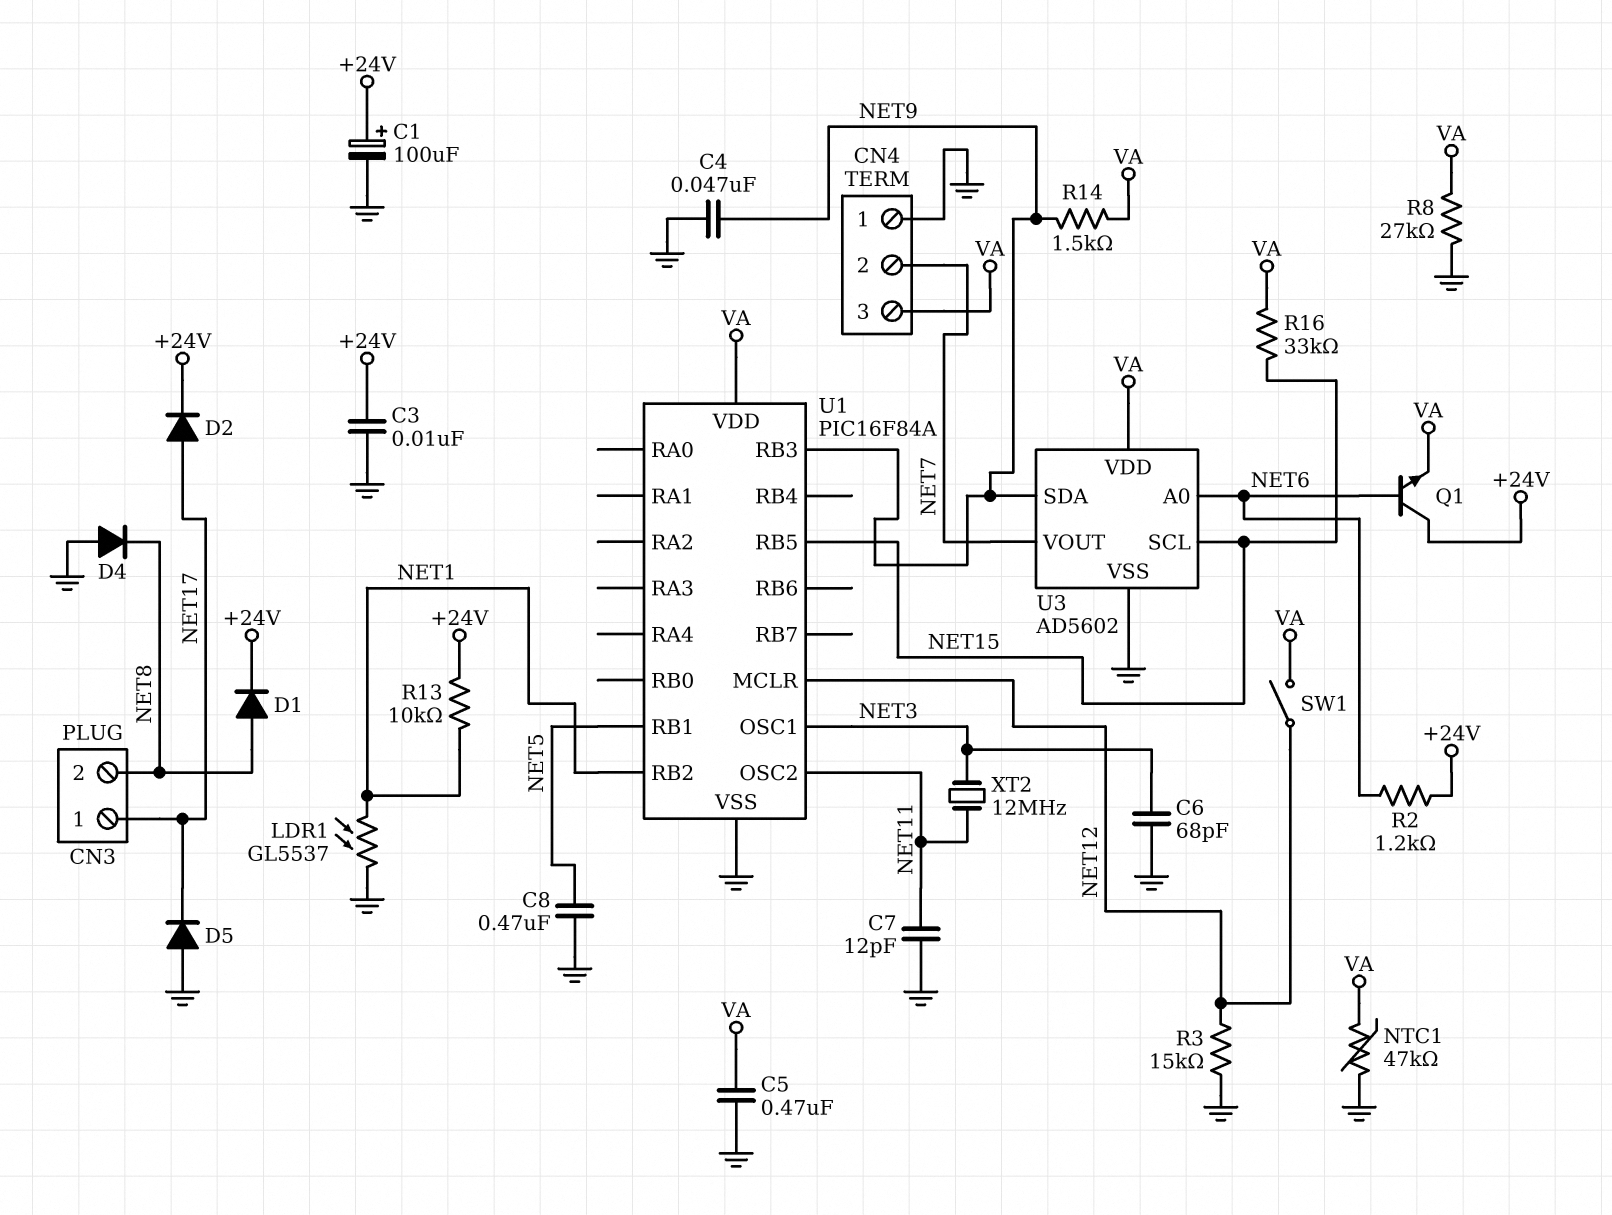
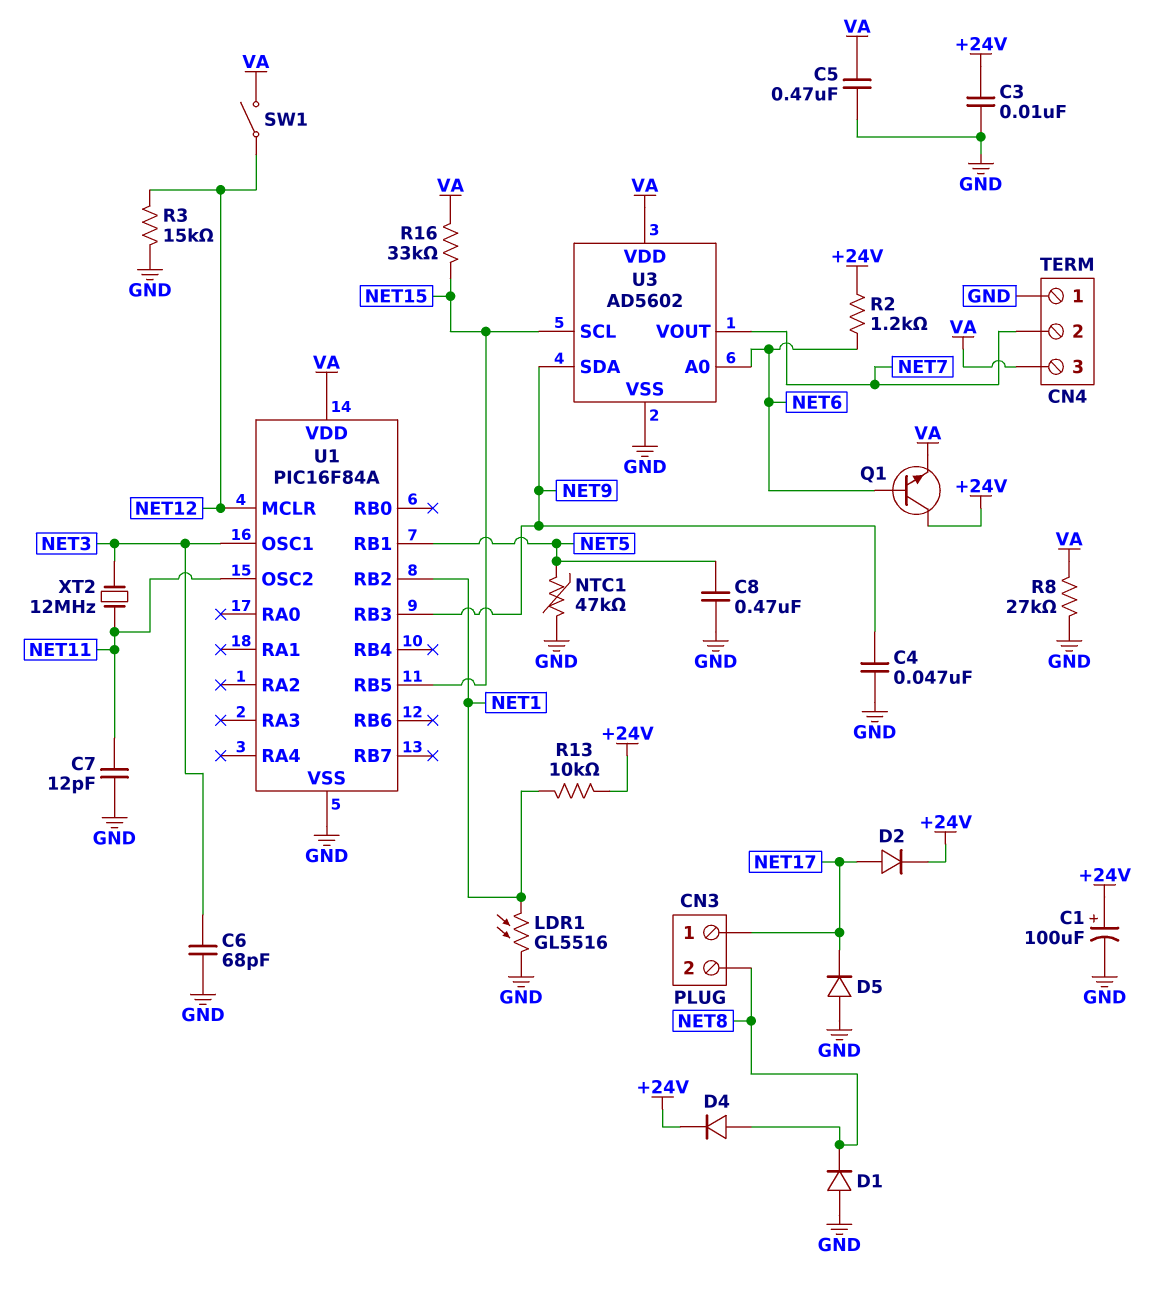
D1: diode (A NET8, K +24V) -> diode (A GND, K NET8)
D4: diode (A GND, K NET8) -> diode (A NET8, K +24V)
LDR1: GL5537 (GND, NET1) -> GL5516 (GND, NET1)
NTC1: 47k (GND, VA) -> 47k (GND, NET5)
R14: 1.5k (NET9, VA) -> none

